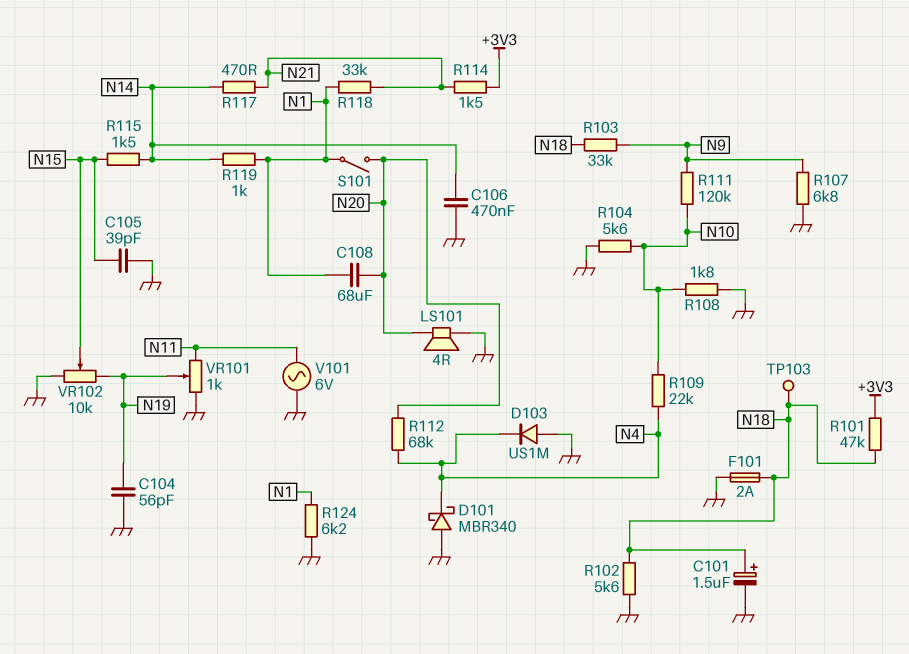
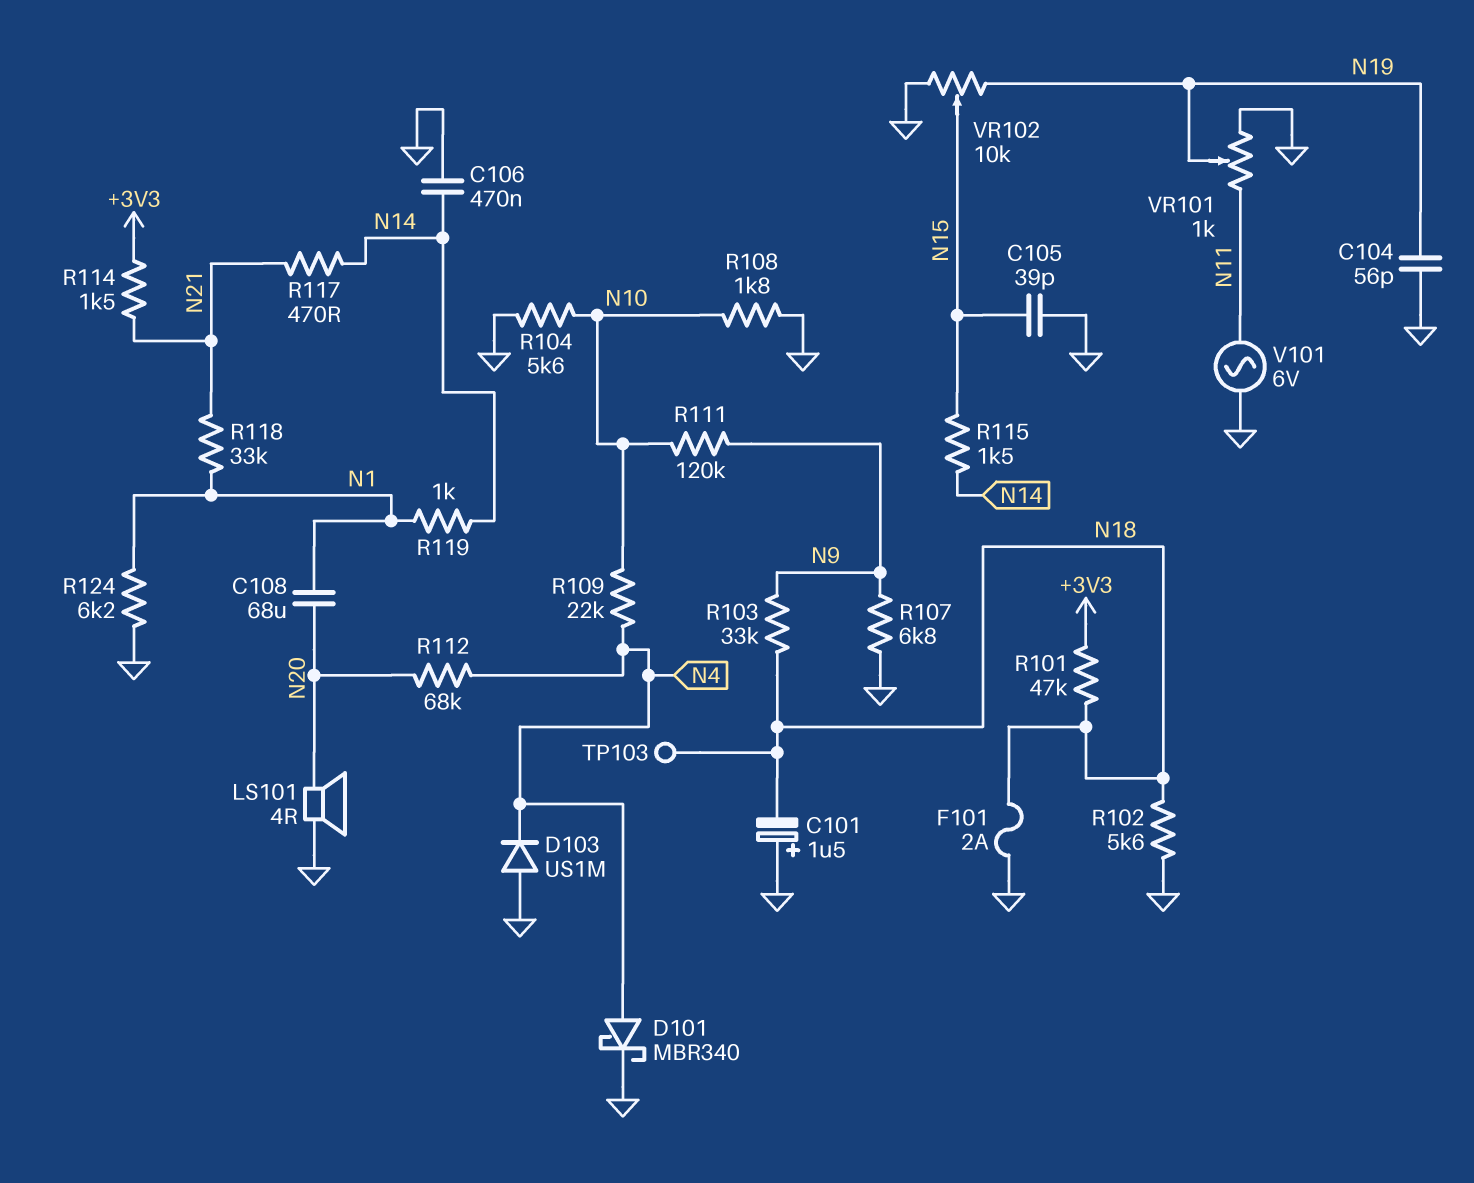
C101: 1.5uF (plus N18, minus GND) -> 1.5uF (plus GND, minus N18)
D101: schottky MBR340 (A GND, K N4) -> schottky MBR340 (A N4, K GND)
S101: switch (N1, N20) -> none

